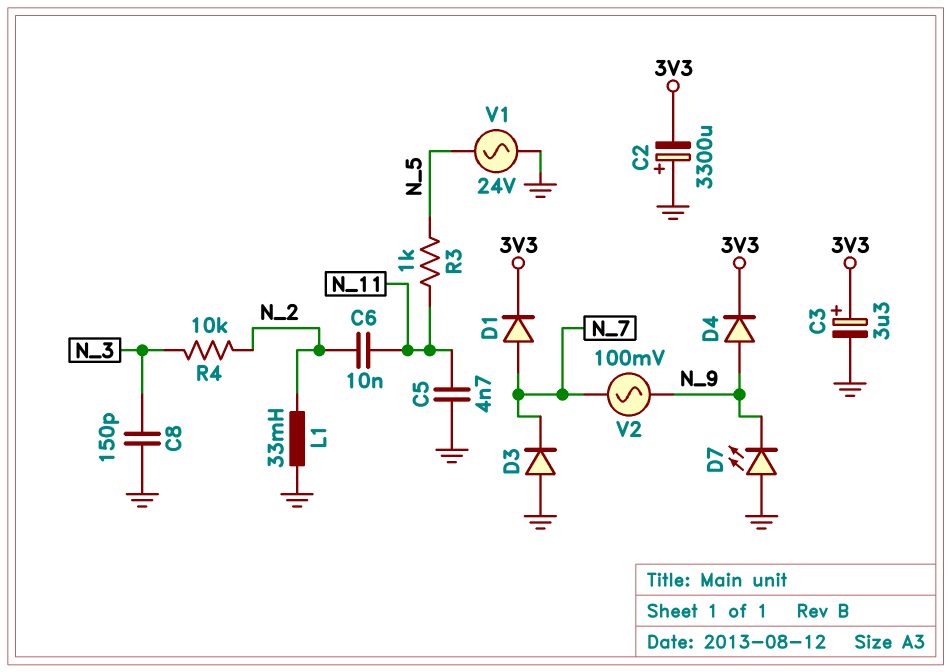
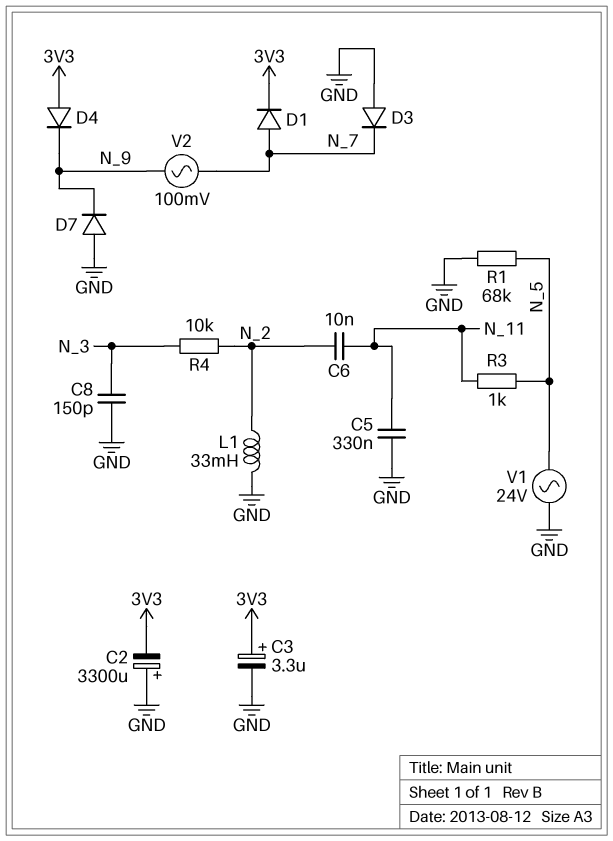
C5: 4.7nF (GND, N_11) -> 330nF (GND, N_11)
D4: diode (A N_9, K 3V3) -> diode (A 3V3, K N_9)
D7: LED (A GND, K N_9) -> diode (A GND, K N_9)
R1: none -> 68k (GND, N_5)

